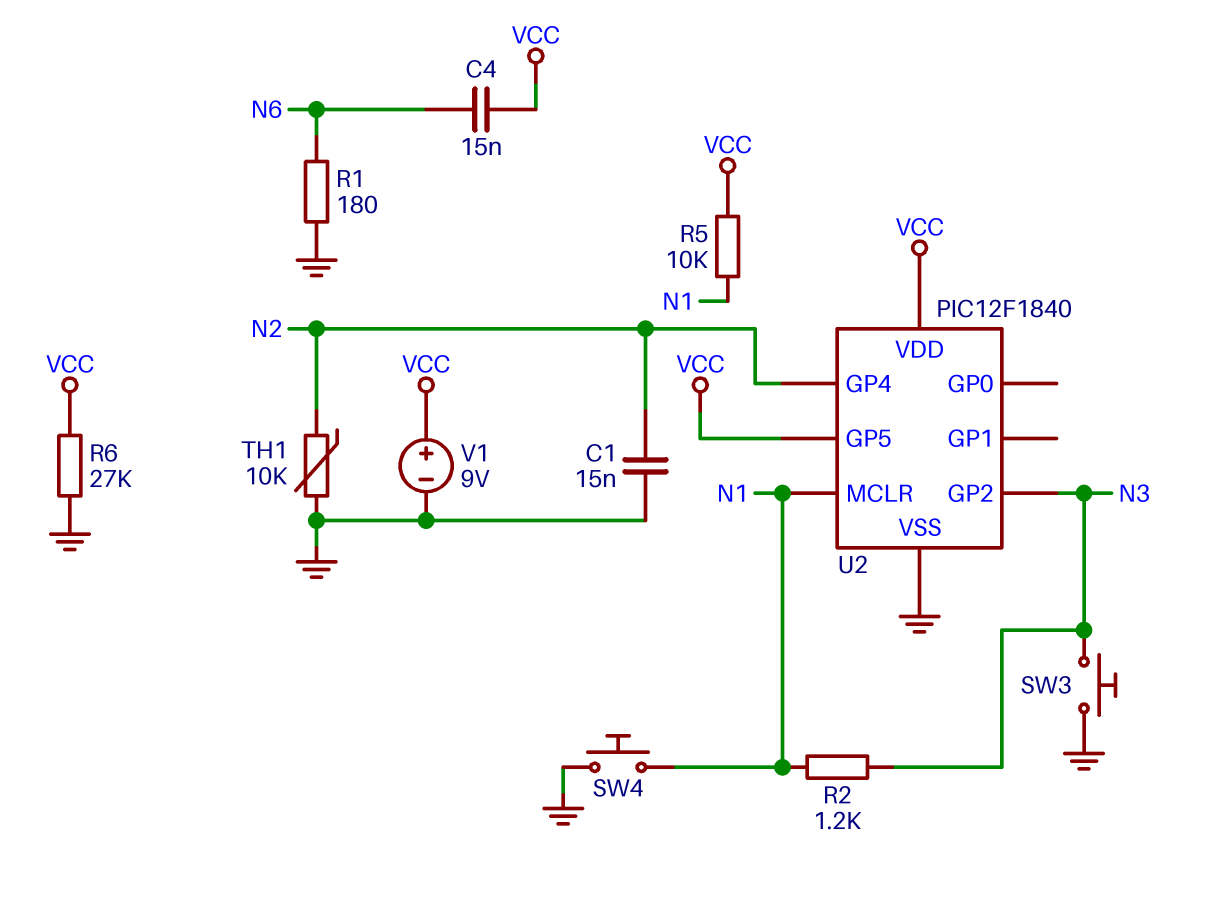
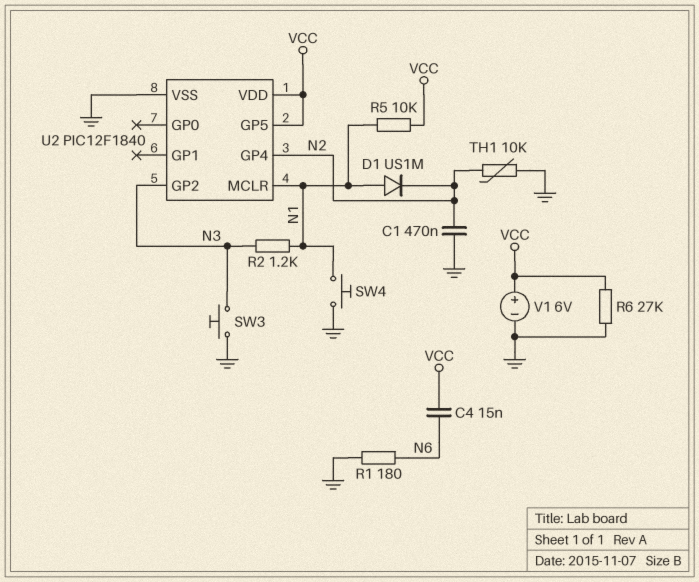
C1: 15nF (GND, N2) -> 470nF (GND, N2)
D1: none -> diode US1M (A N1, K N2)
V1: 9V (plus VCC, minus GND) -> 6V (plus VCC, minus GND)

